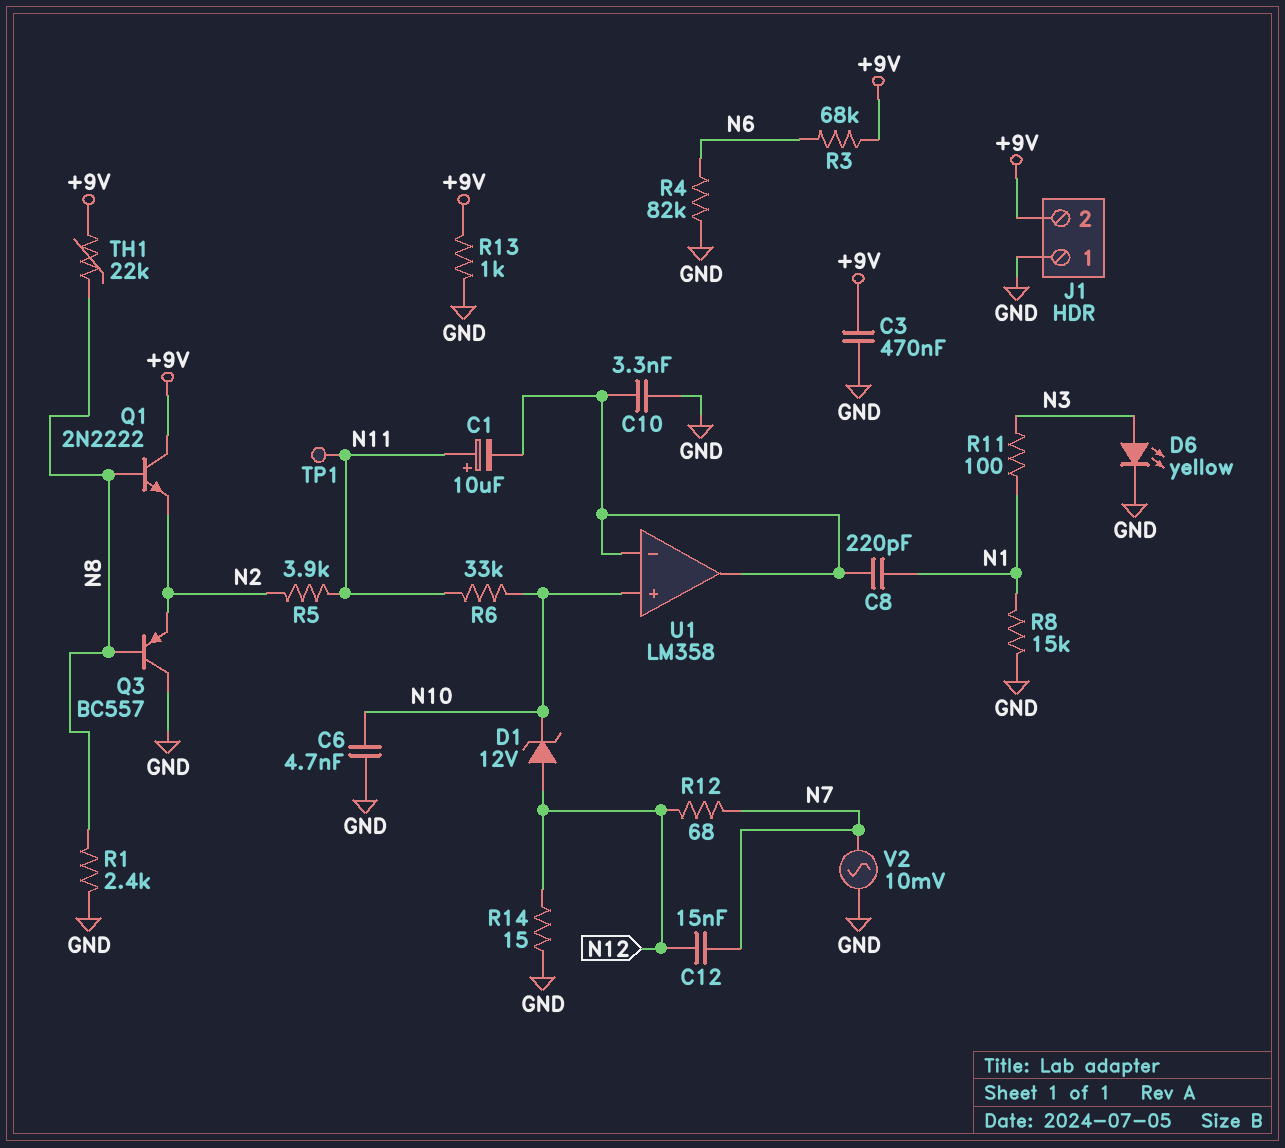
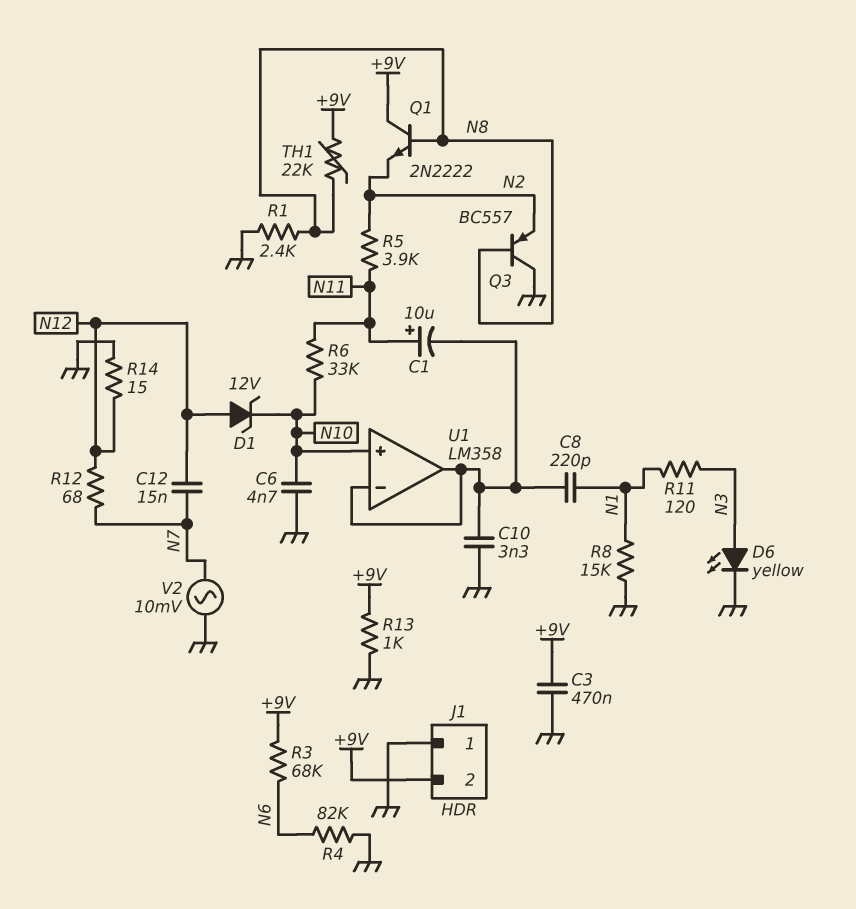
R11: 100 (N1, N3) -> 120 (N1, N3)
TP1: test point (N11) -> none

